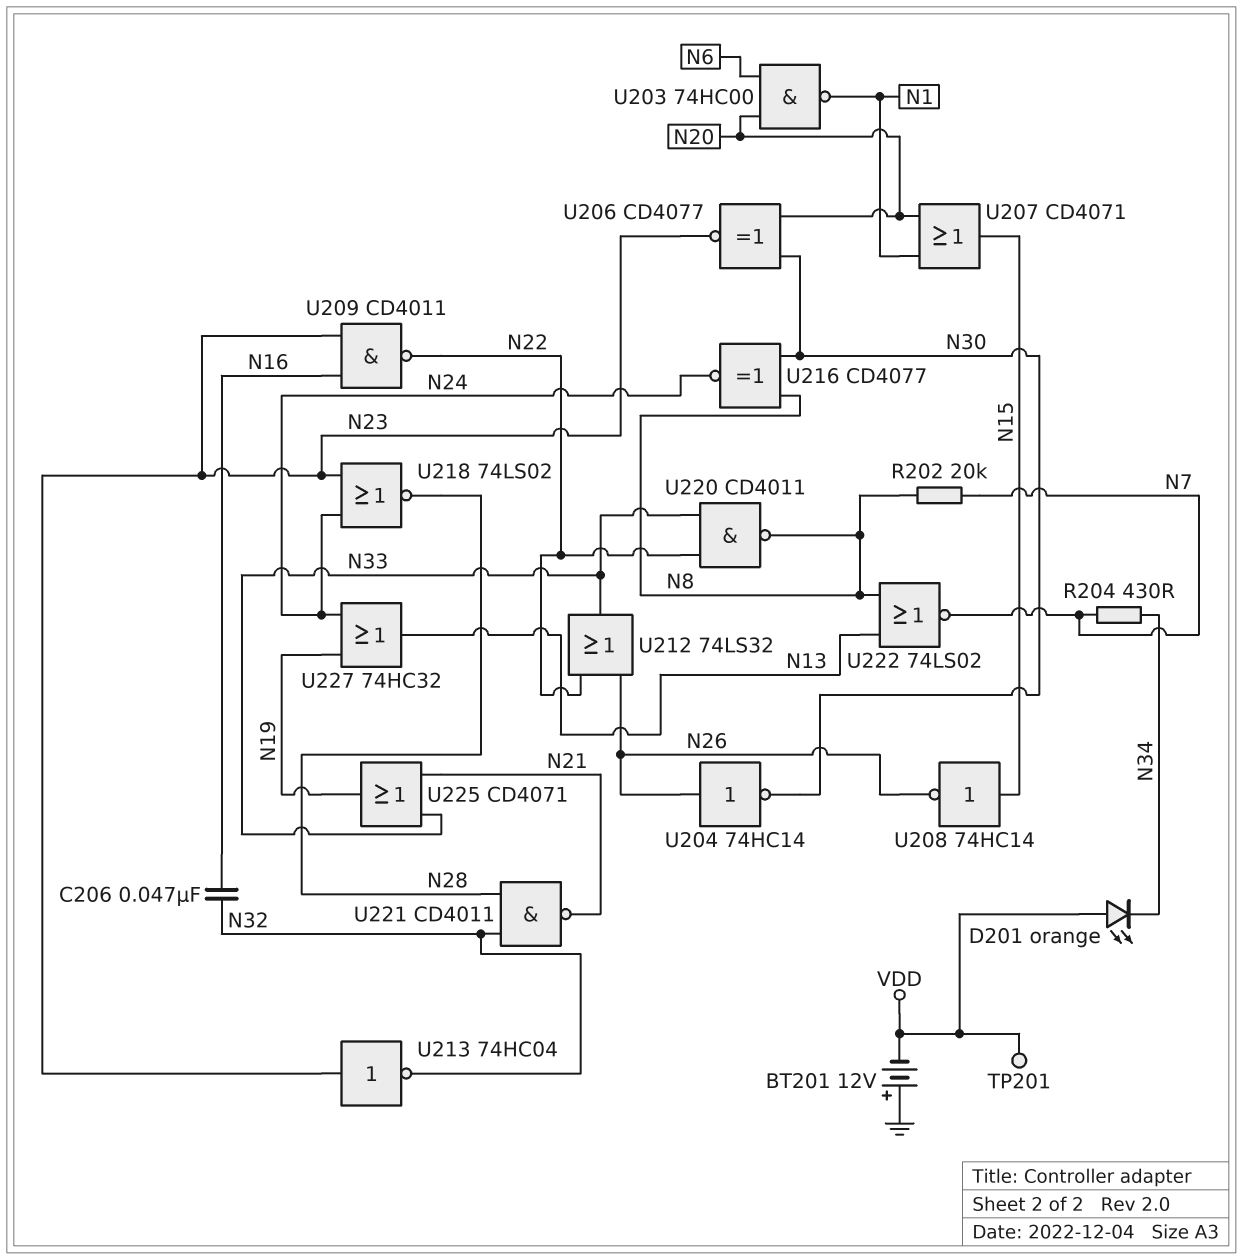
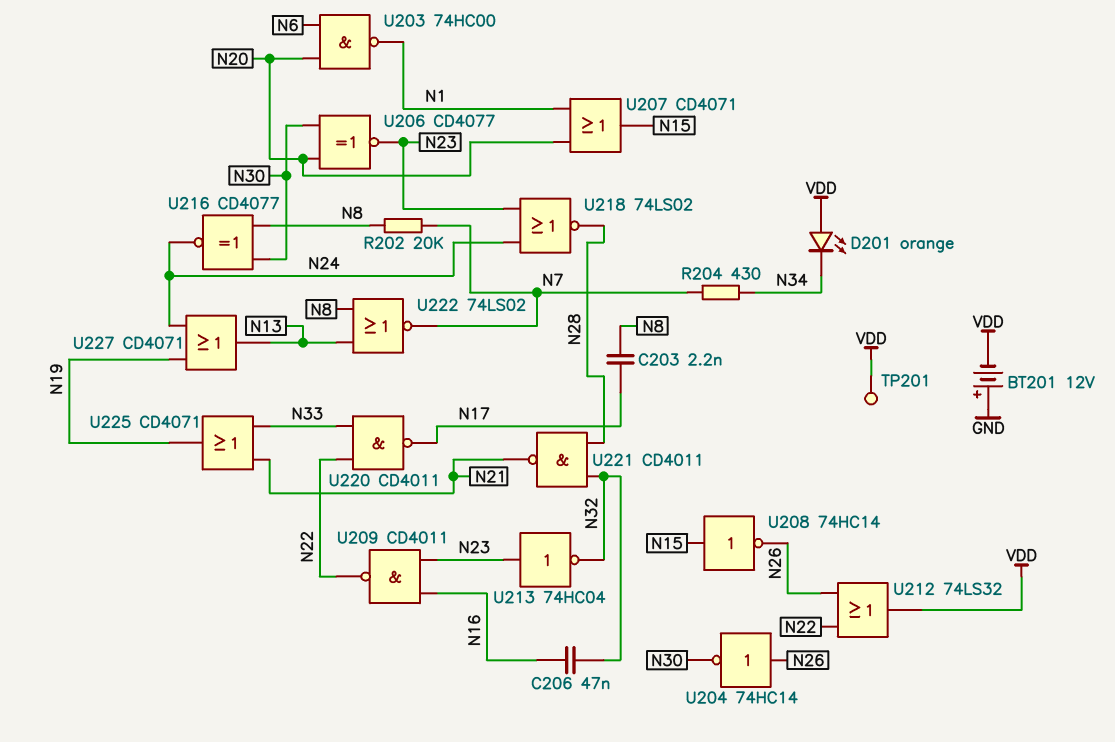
C203: none -> 2.2nF (N8, N17)
U212: OR 74LS32 (in N22, in N26, out N33) -> OR 74LS32 (in N22, in N26, out VDD)
U220: NAND CD4011 (in N22, in N33, out N8) -> NAND CD4011 (in N22, in N33, out N17)
U227: OR 74HC32 (in N19, in N24, out N13) -> OR CD4071 (in N19, in N24, out N13)

